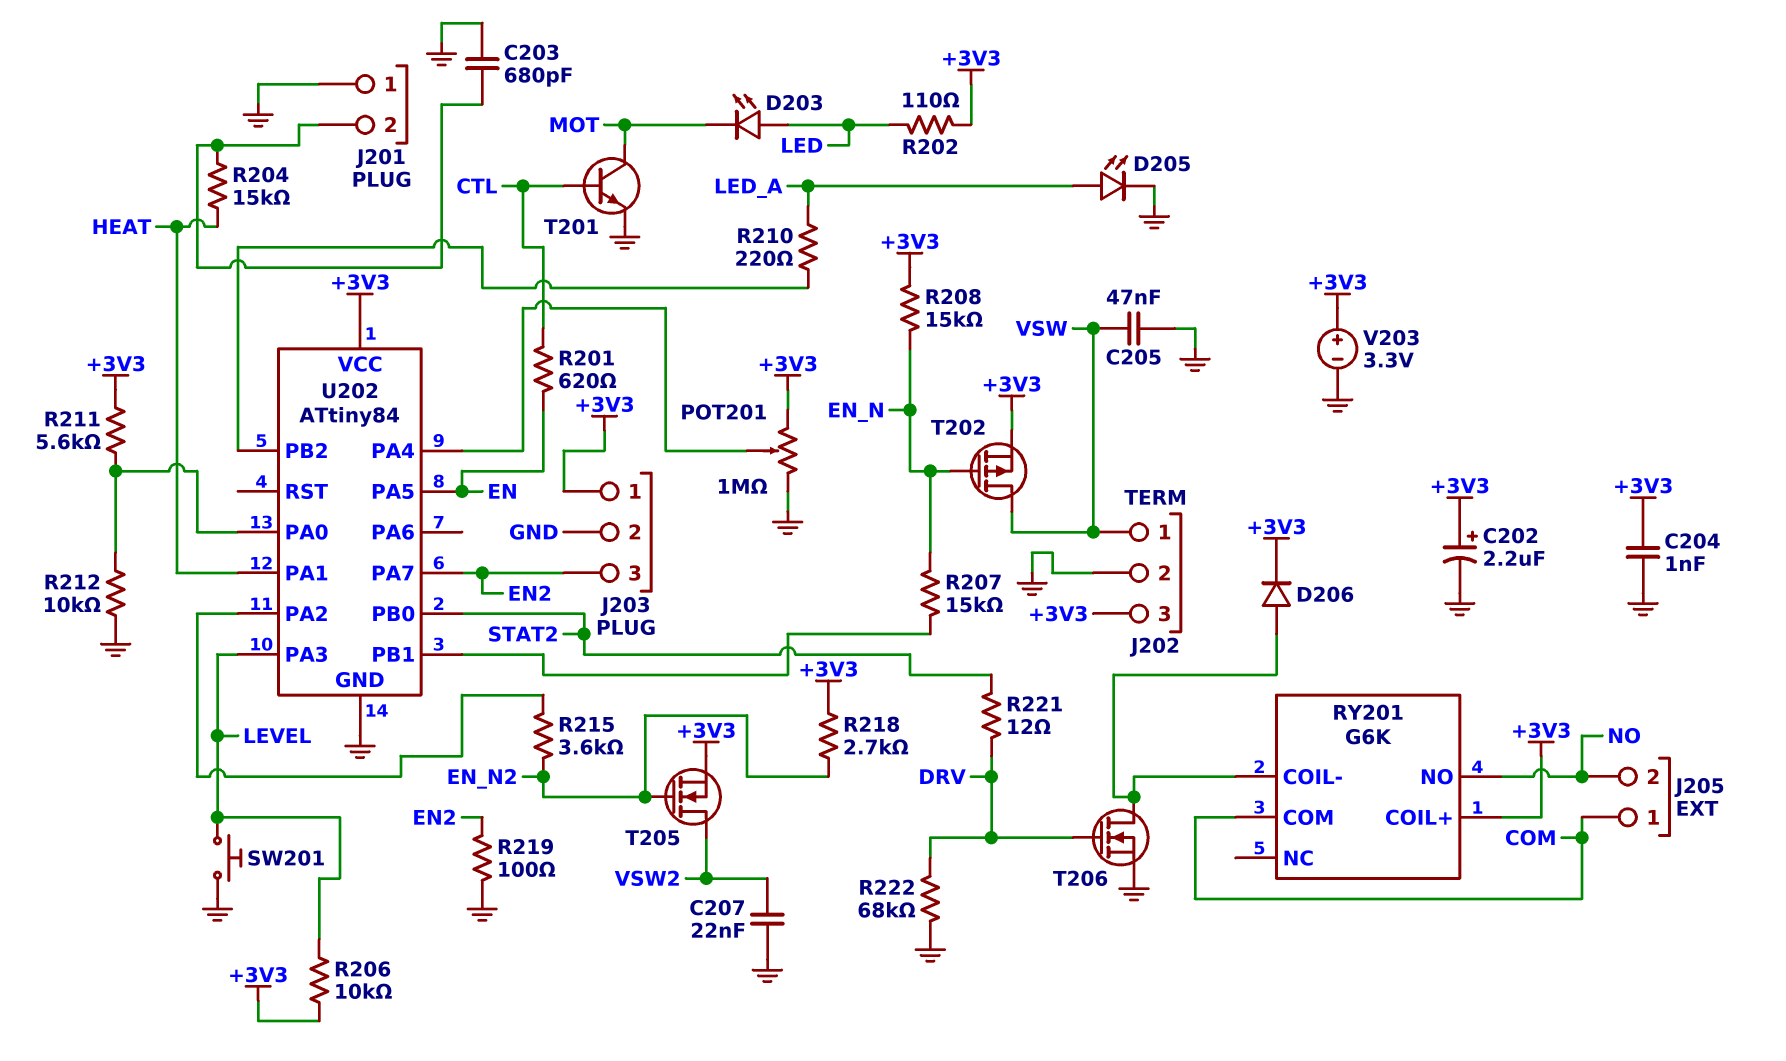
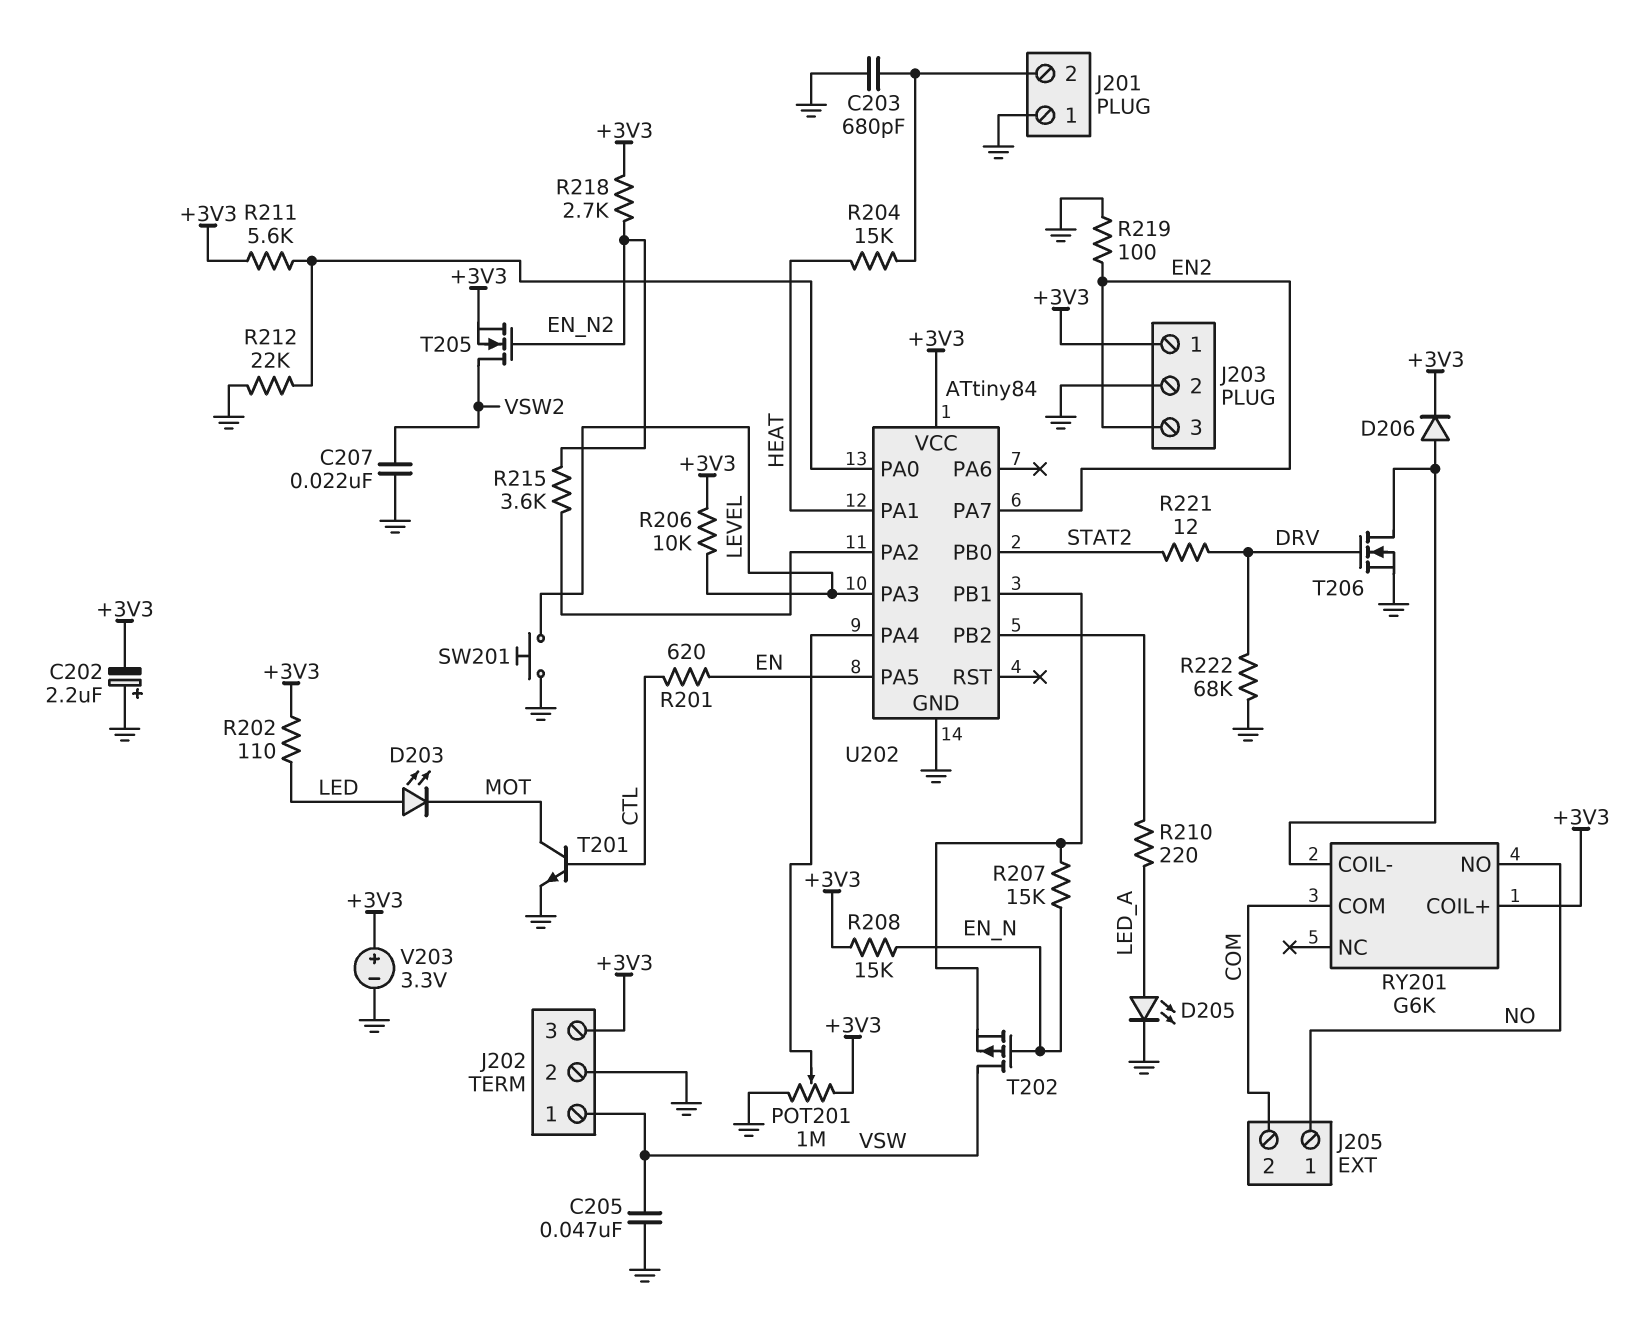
C202: 2.2uF (plus +3V3, minus GND) -> 2.2uF (plus GND, minus +3V3)
C204: 1nF (+3V3, GND) -> none
J205 pin 1: COM -> NO
J205 pin 2: NO -> COM
R212: 10k (GND, U202/PA0) -> 22k (GND, U202/PA0)
T202: PMOS (G EN_N, D VSW, S +3V3) -> PMOS (G EN_N, D VSW, S U202/PB1)

